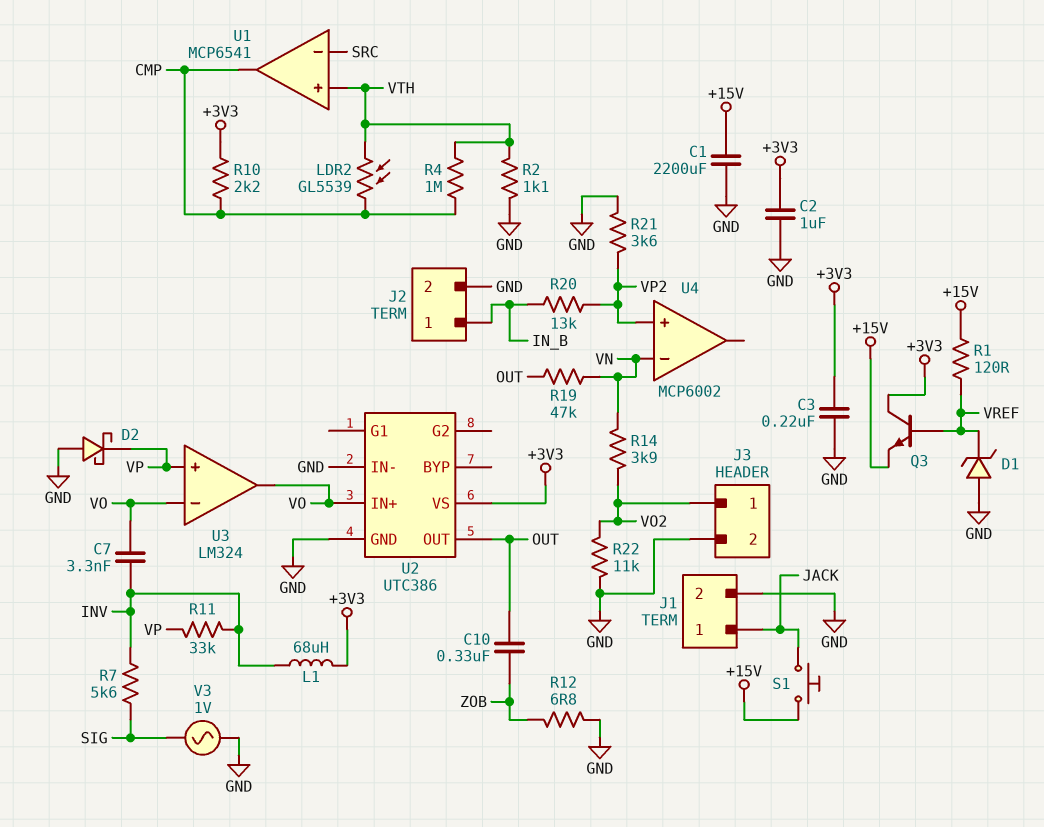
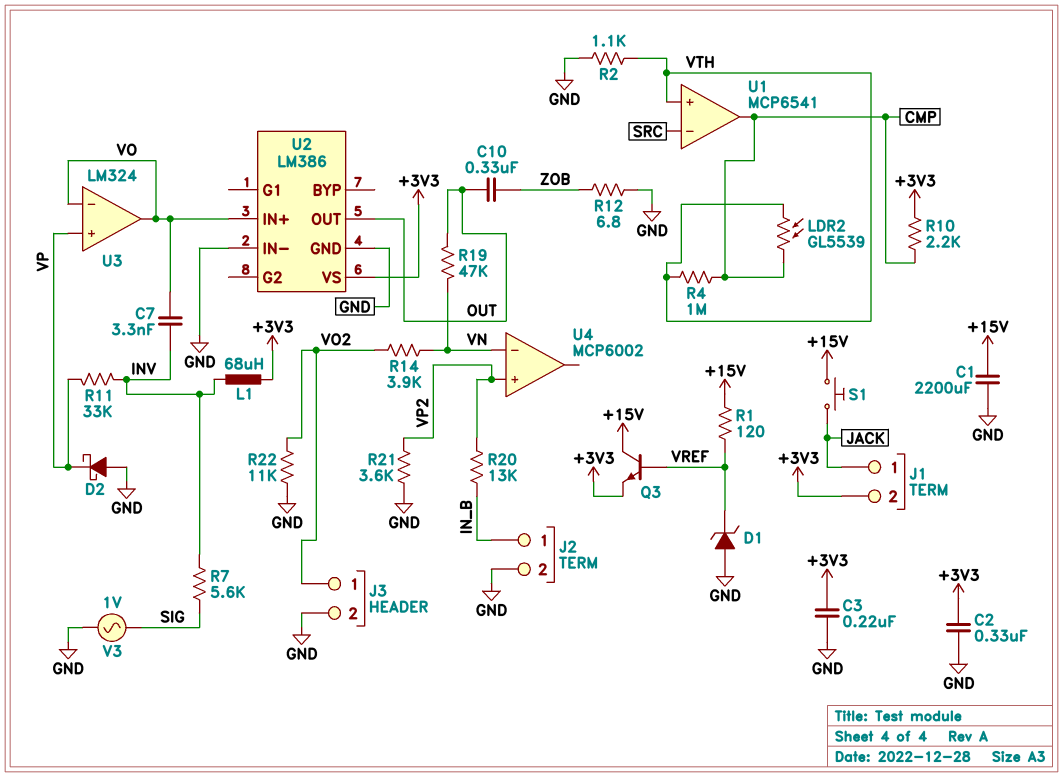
C2: 1uF (+3V3, GND) -> 330nF (+3V3, GND)
J1 pin 2: GND -> +3V3
Q3: NPN (B VREF, C +3V3, E +15V) -> NPN (B VREF, C +15V, E +3V3)
U2: UTC386 -> LM386

